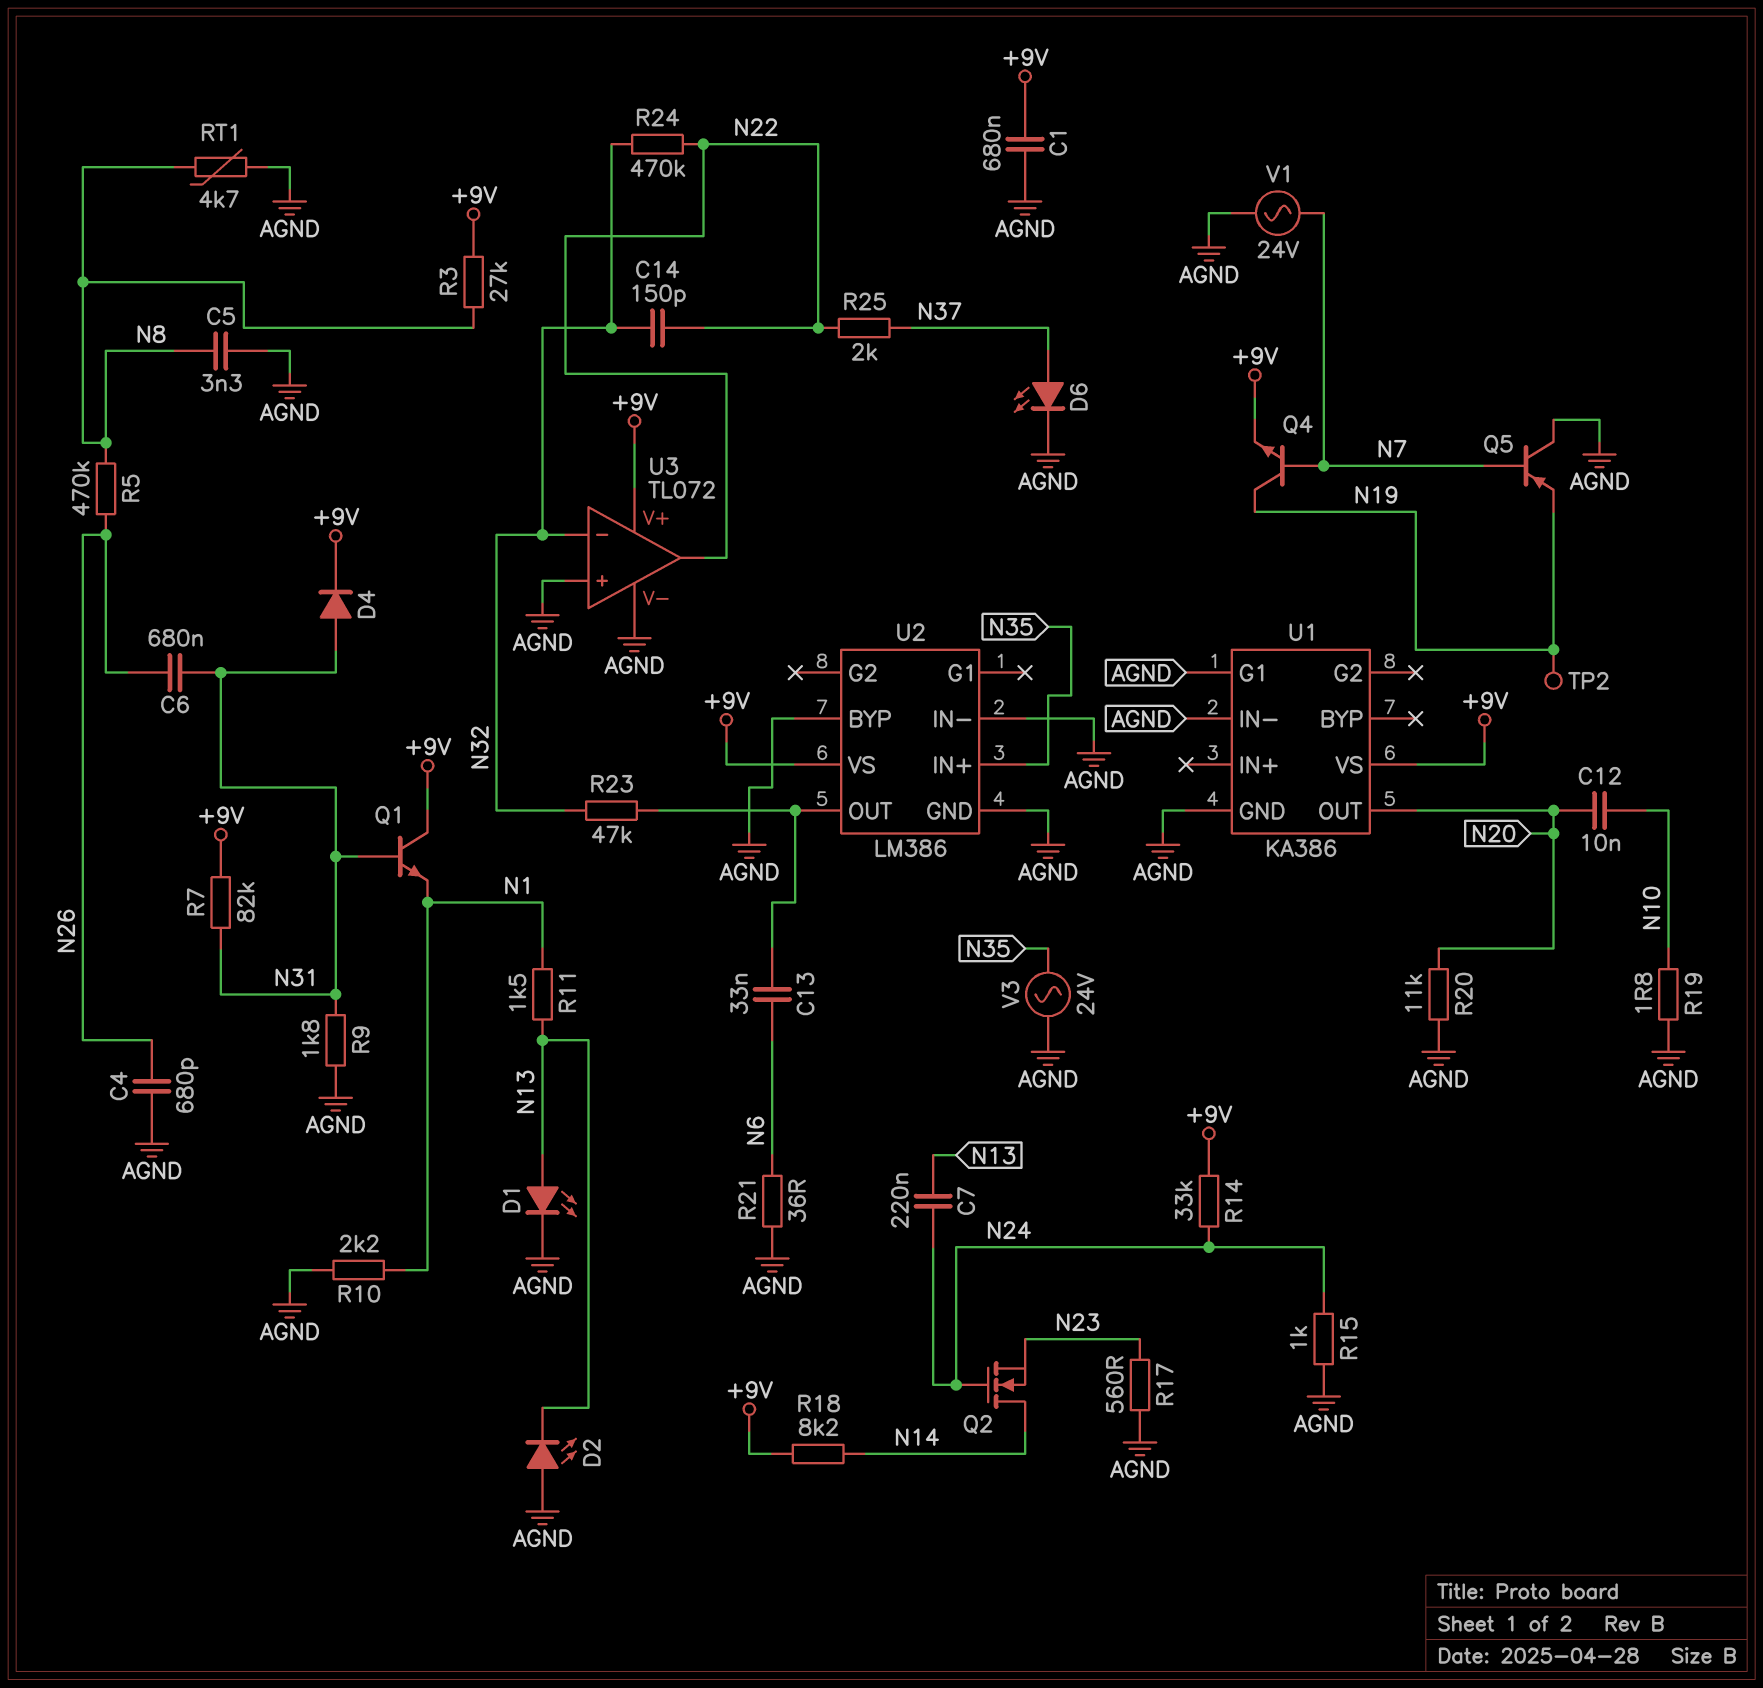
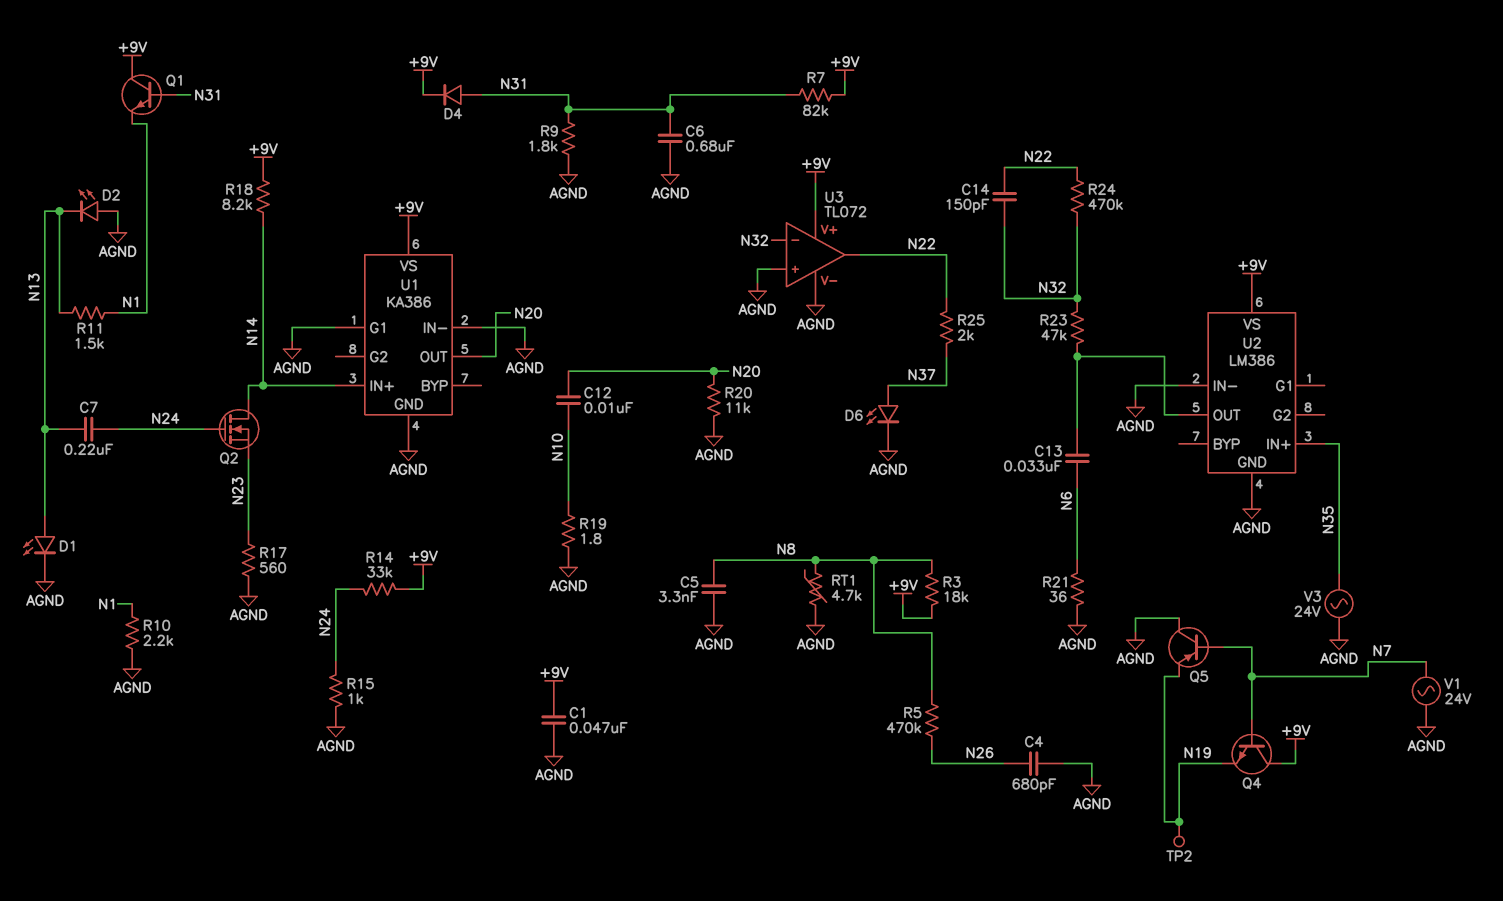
C1: 680nF (+9V, AGND) -> 47nF (+9V, AGND)
C6: 680nF (N26, N31) -> 680nF (AGND, N31)
Q4: NPN (B N7, C N19, E +9V) -> NPN (B N7, C +9V, E N19)
R3: 27k (+9V, N8) -> 18k (+9V, N8)
U1 pin IN+: none -> N14
U2 pin BYP: AGND -> none

